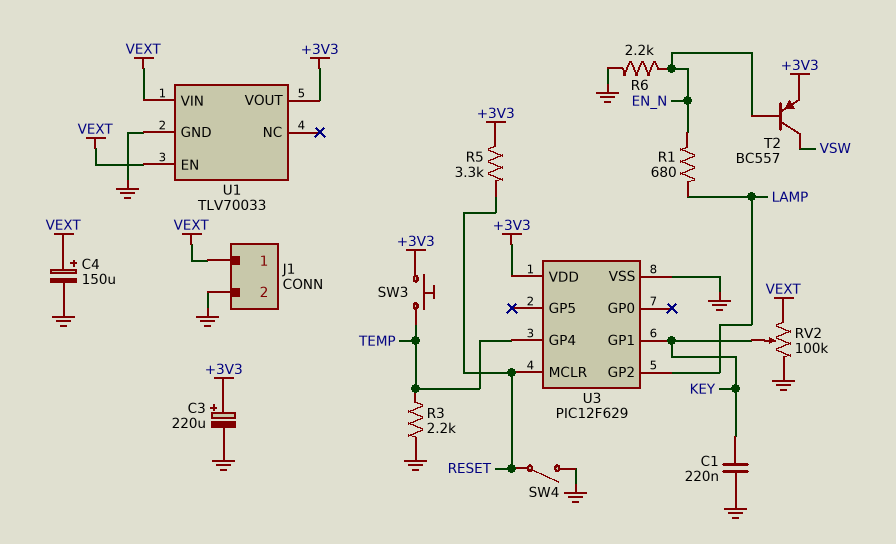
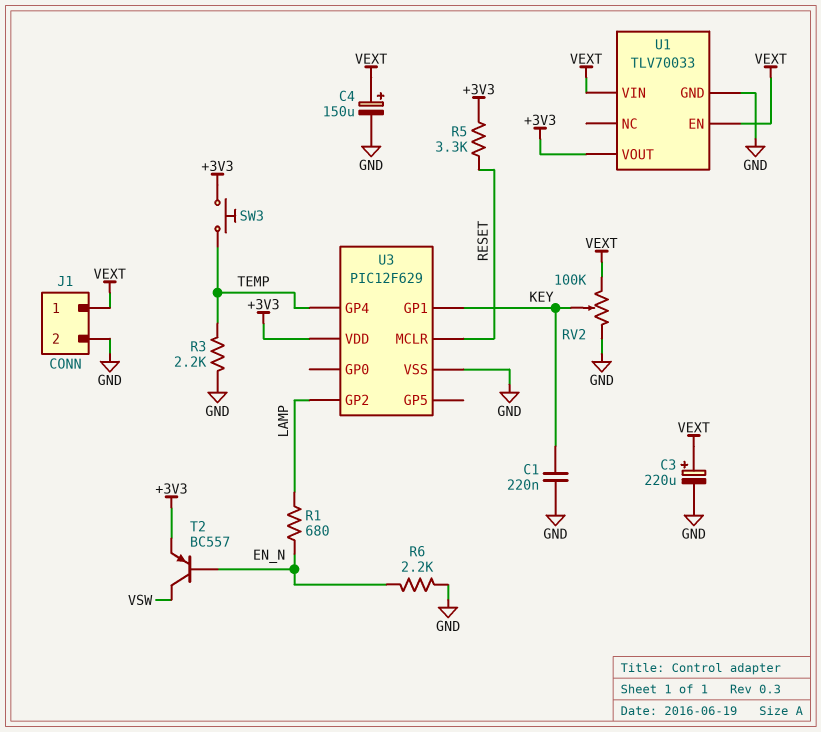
C3: 220uF (plus +3V3, minus GND) -> 220uF (plus VEXT, minus GND)
SW4: switch (GND, RESET) -> none

